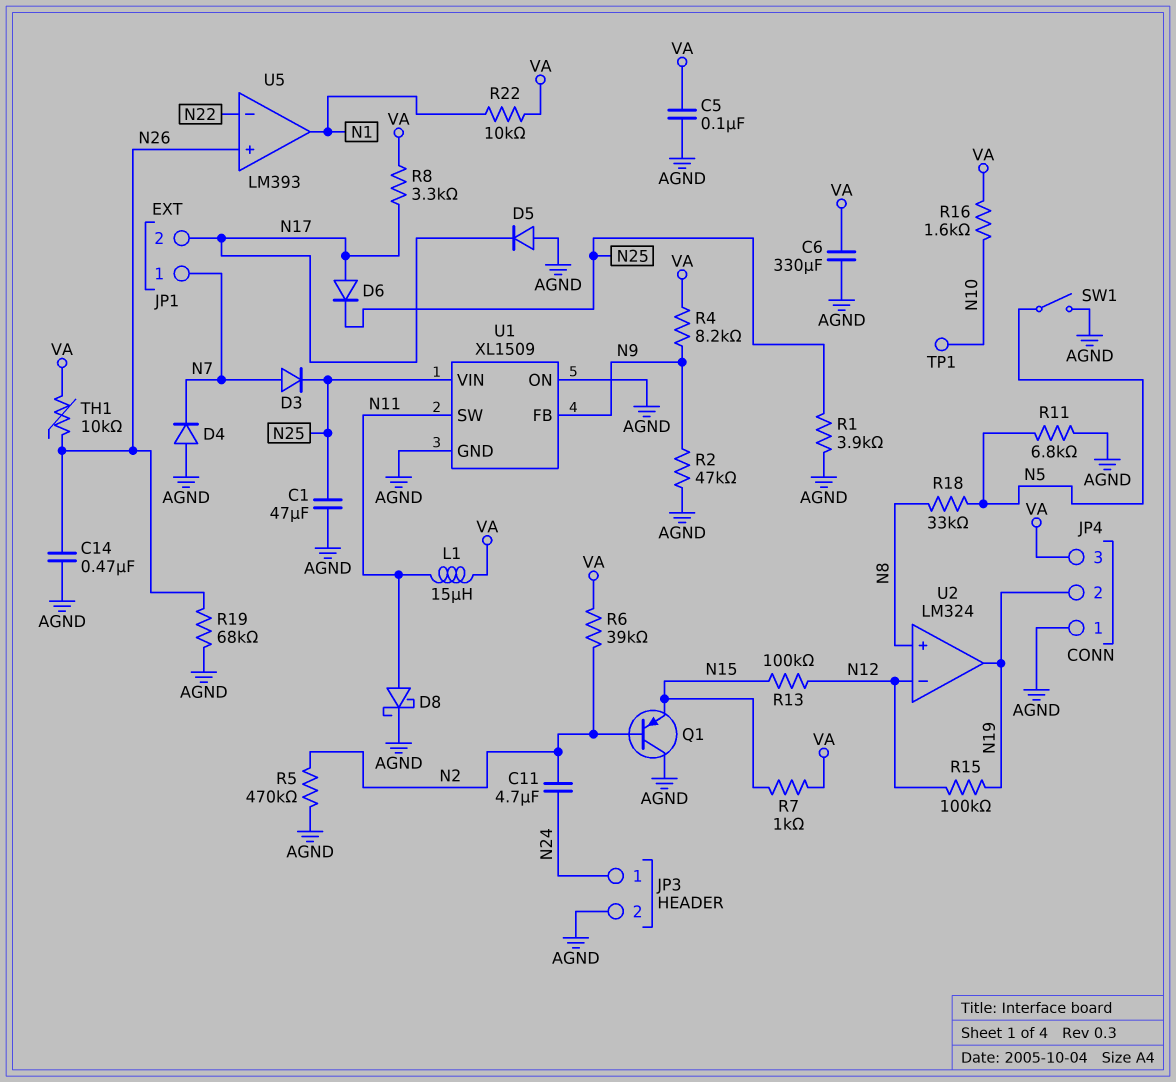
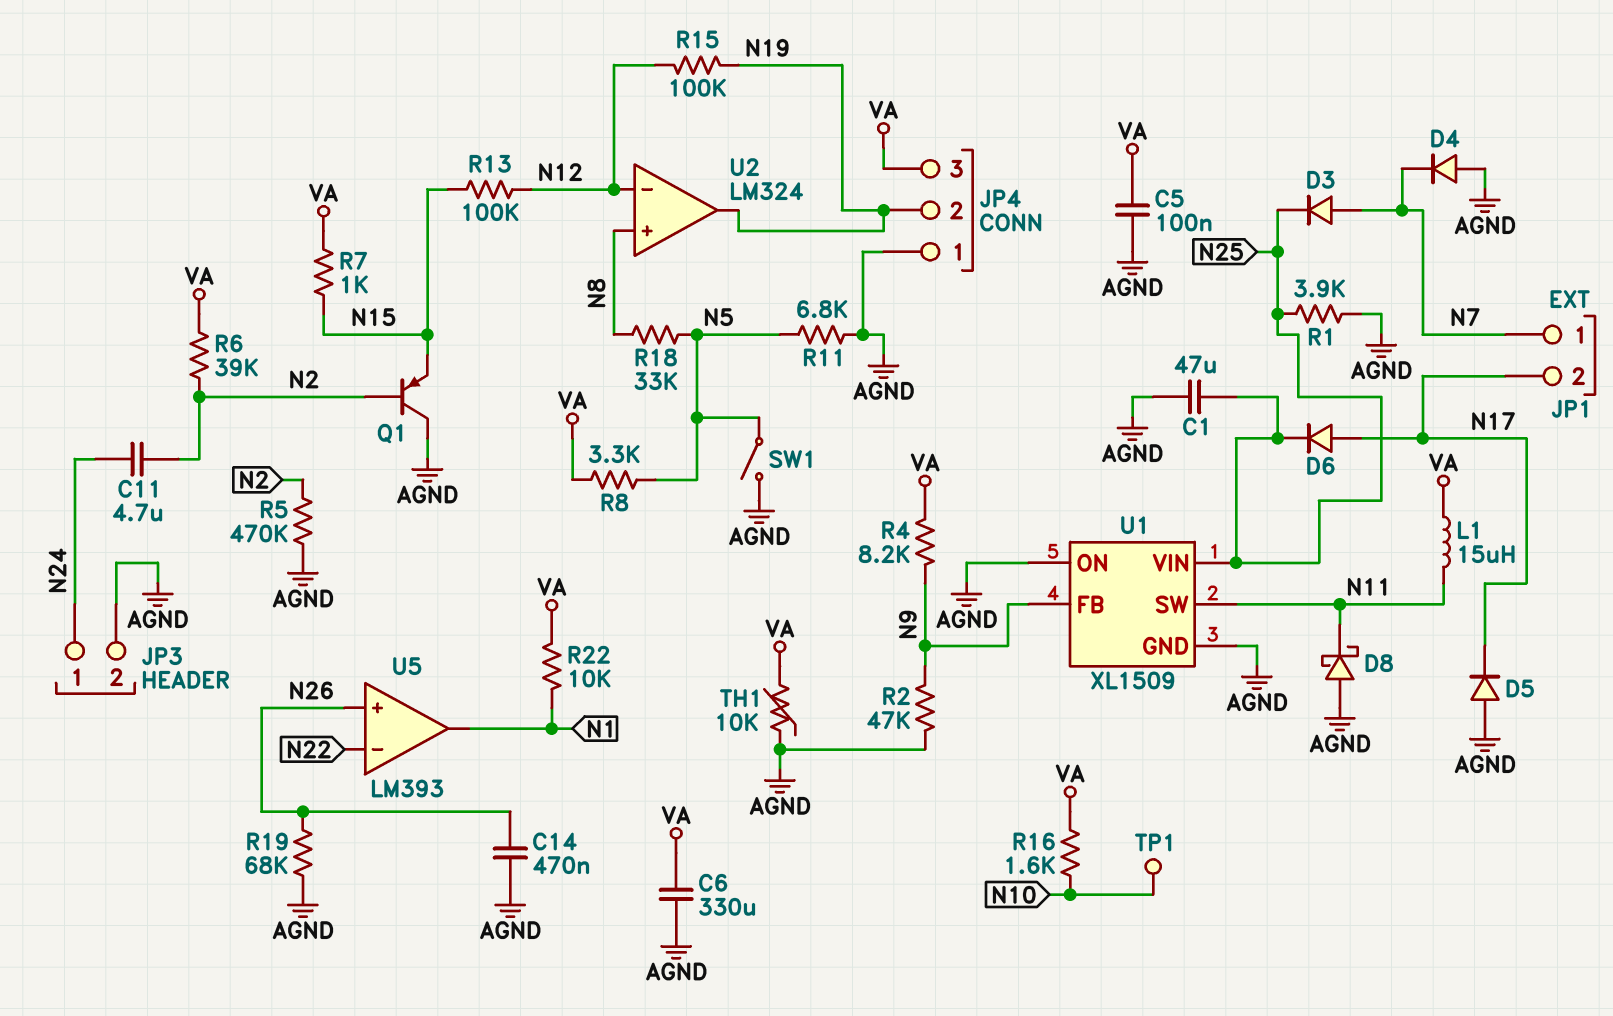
D8: schottky (A N11, K AGND) -> schottky (A AGND, K N11)
R8: 3.3k (N17, VA) -> 3.3k (N5, VA)
TH1: 10k (N26, VA) -> 10k (AGND, VA)

